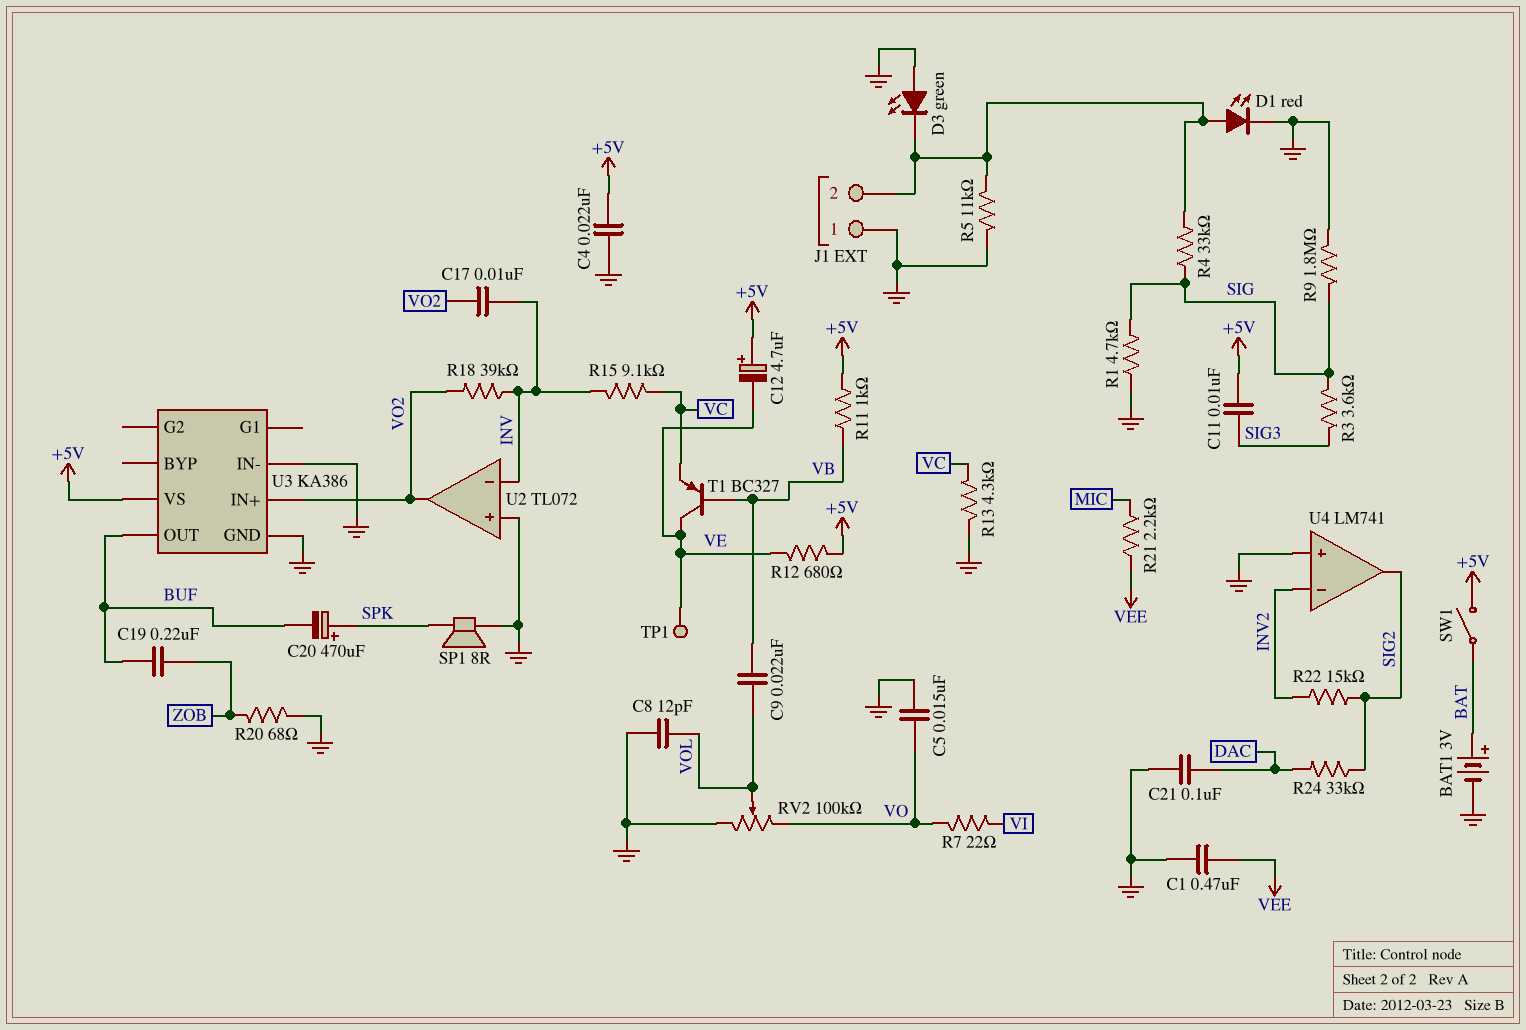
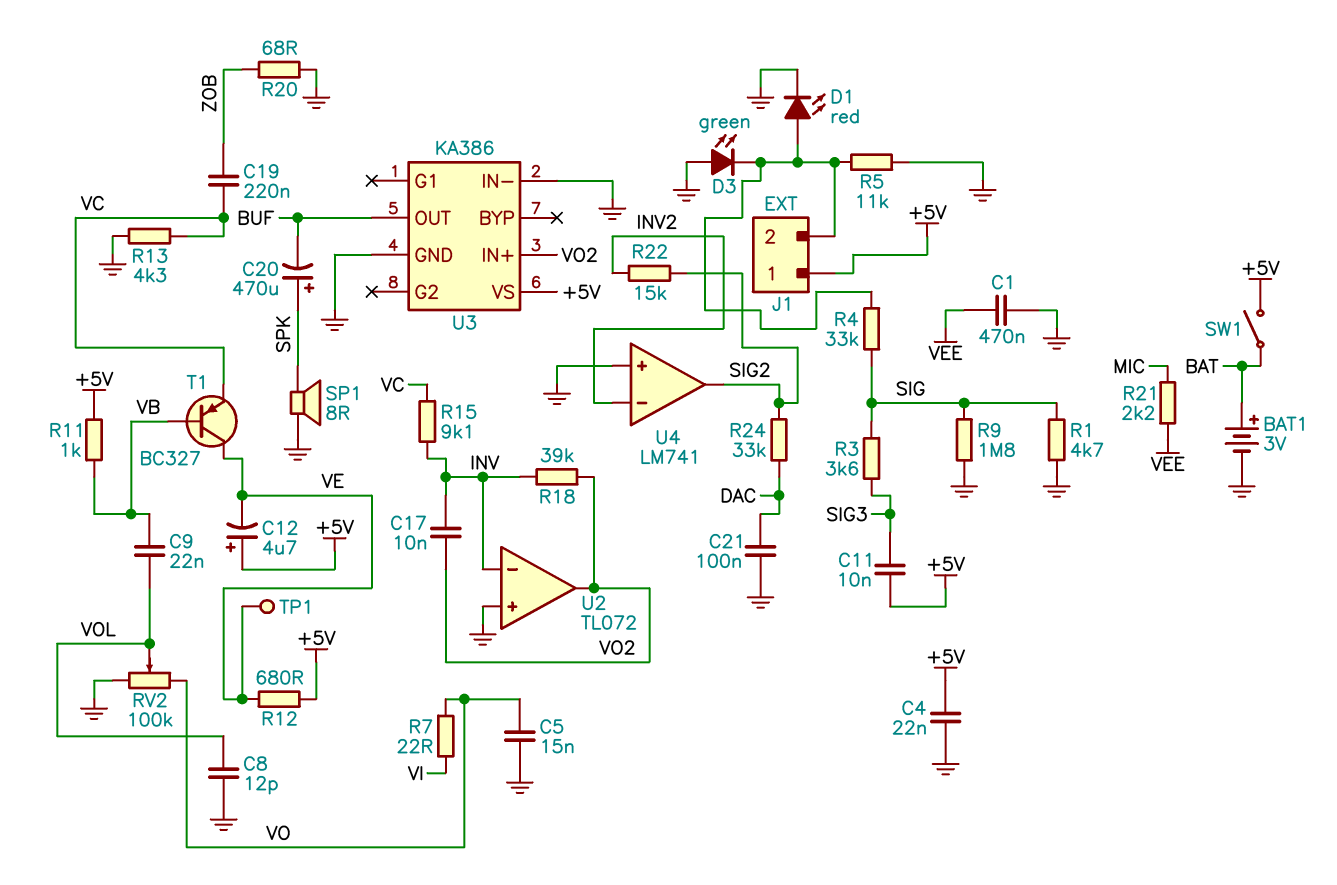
C19: 220nF (BUF, ZOB) -> 220nF (VC, ZOB)
J1 pin 1: GND -> +5V

